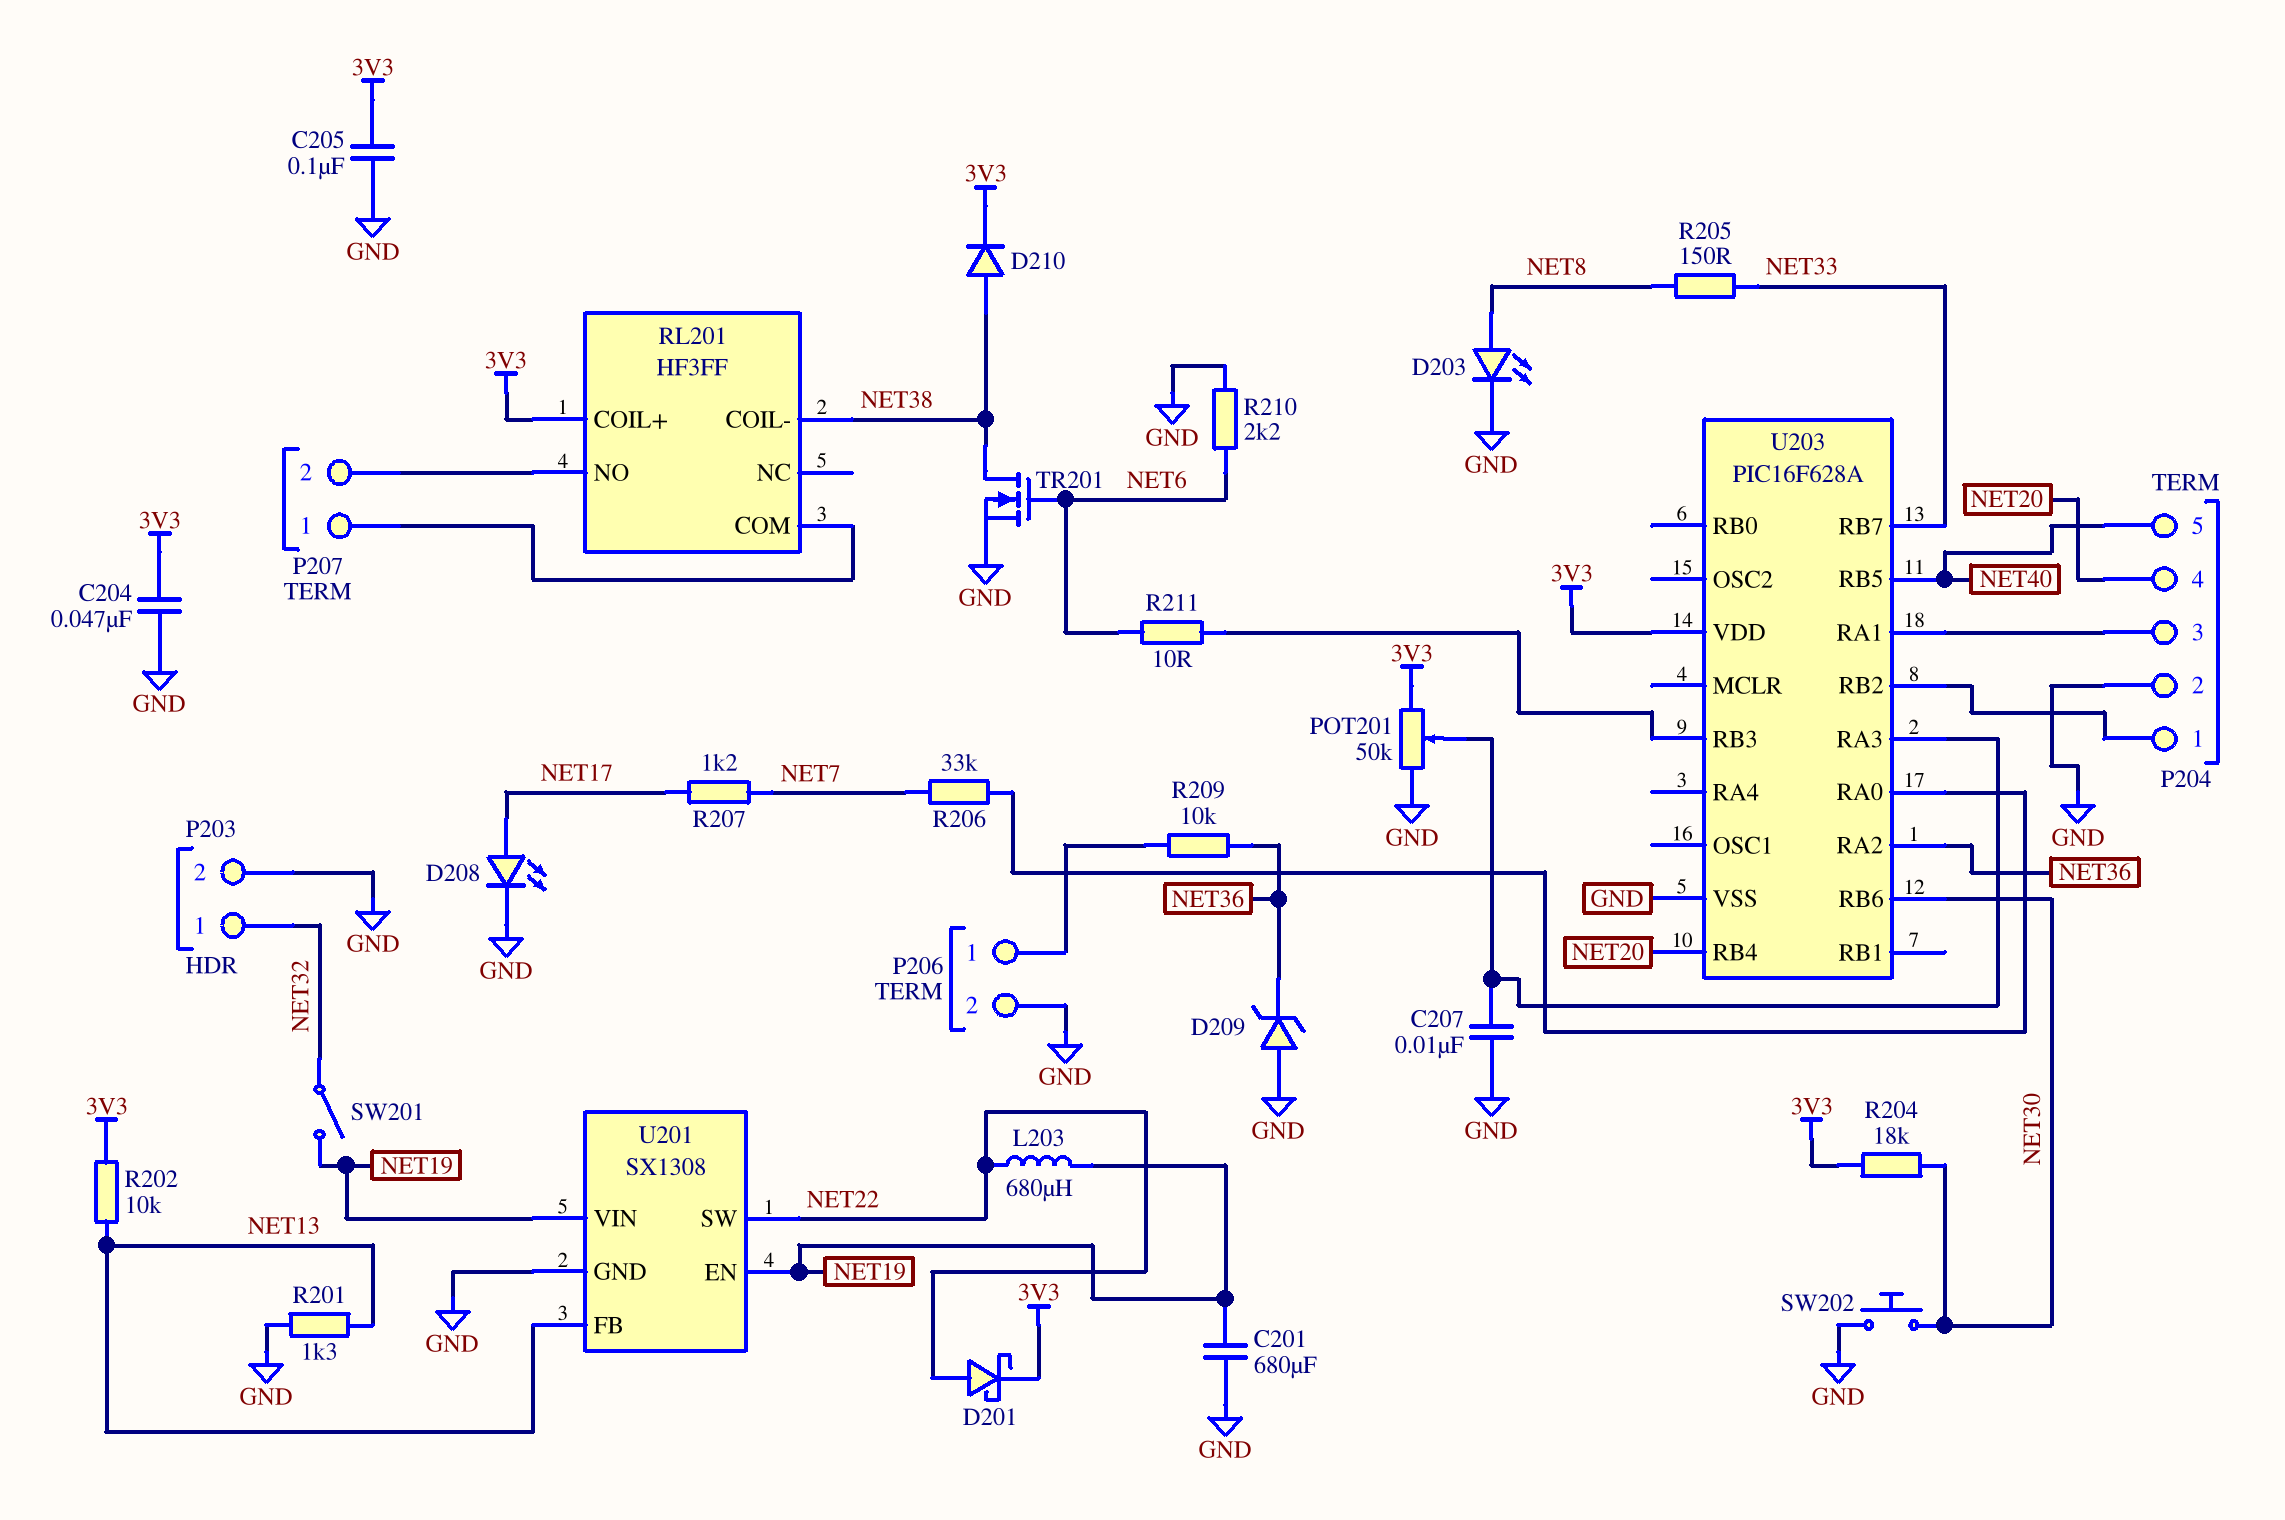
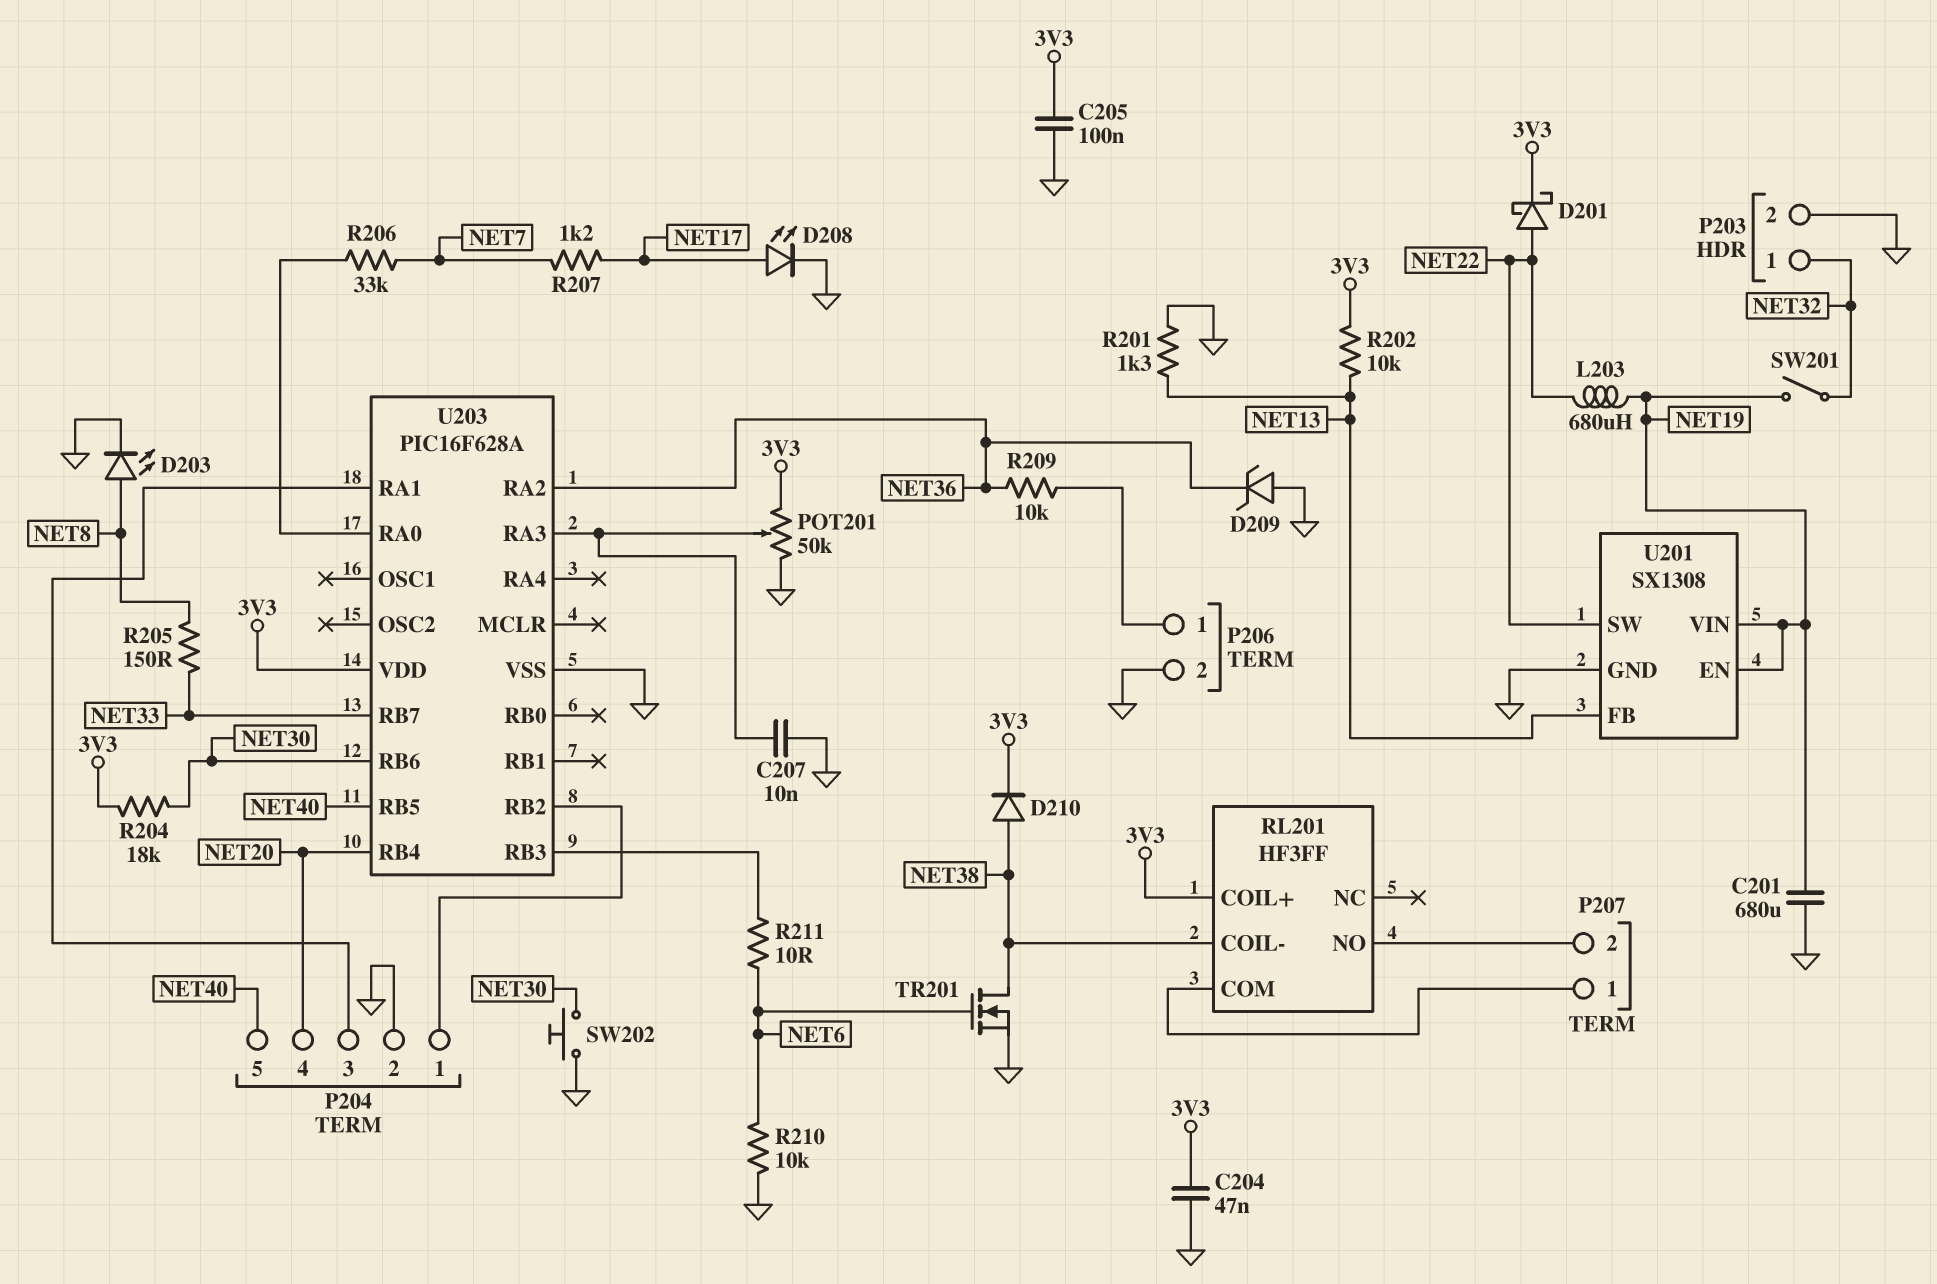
R210: 2.2k (GND, NET6) -> 10k (GND, NET6)

